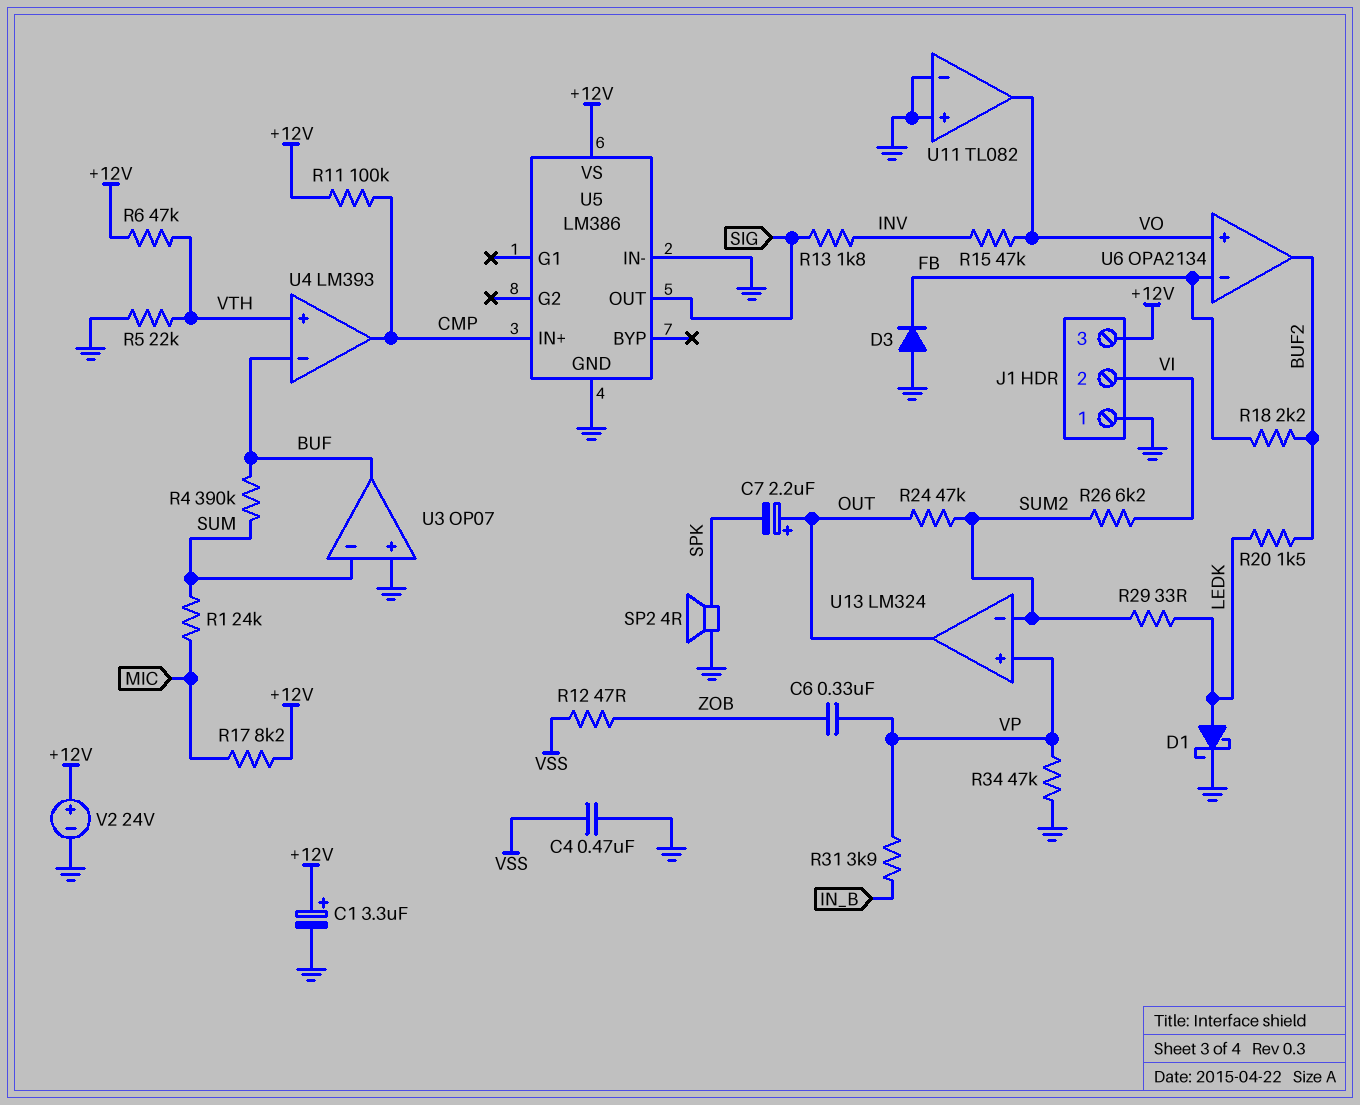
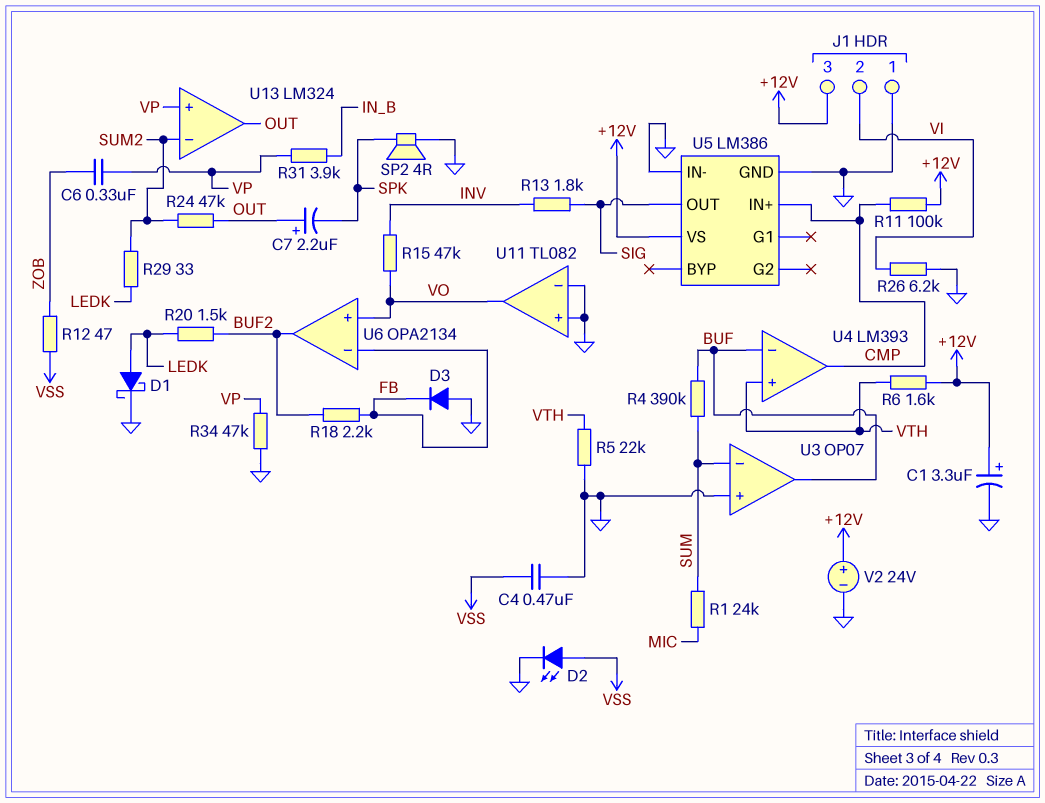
D2: none -> LED (A VSS, K GND)
R6: 47k (+12V, VTH) -> 1.6k (+12V, VTH)
R17: 8.2k (+12V, MIC) -> none
R26: 6.2k (SUM2, VI) -> 6.2k (GND, VI)

